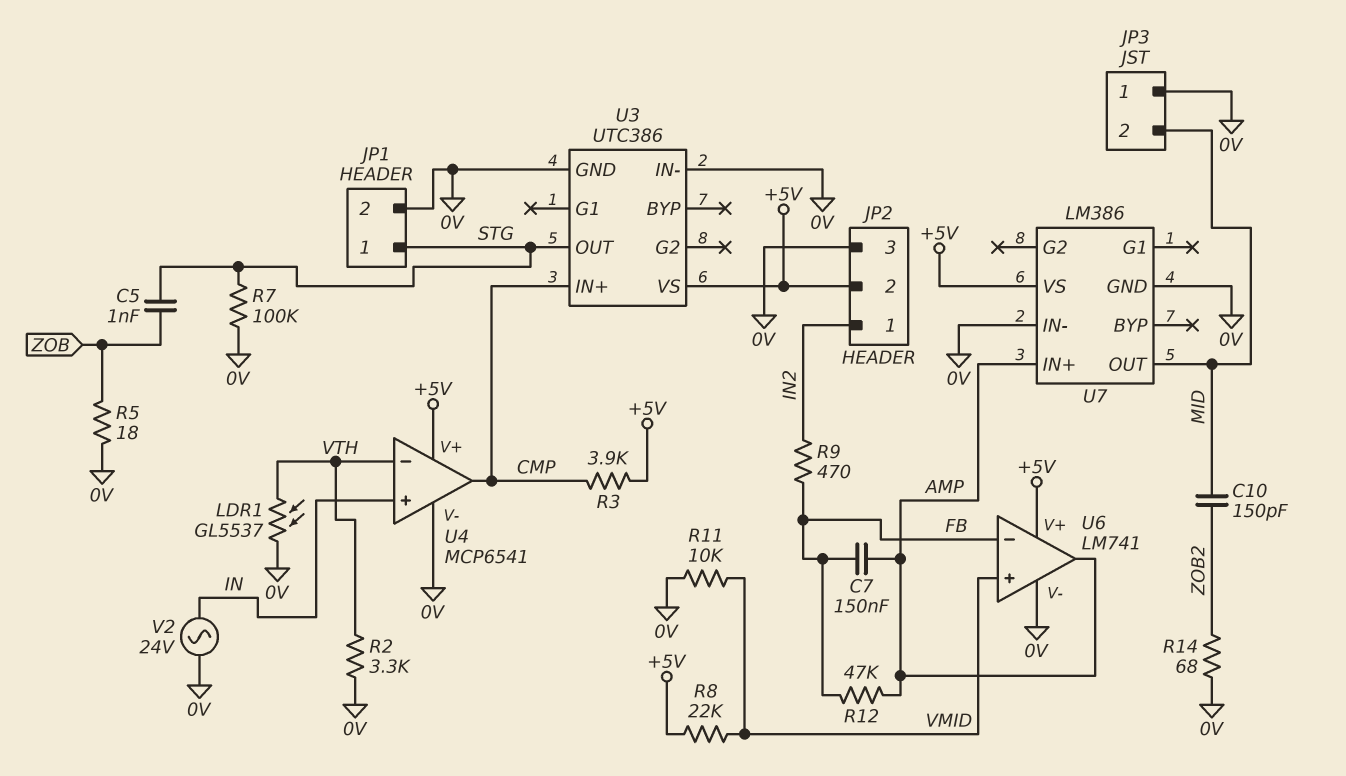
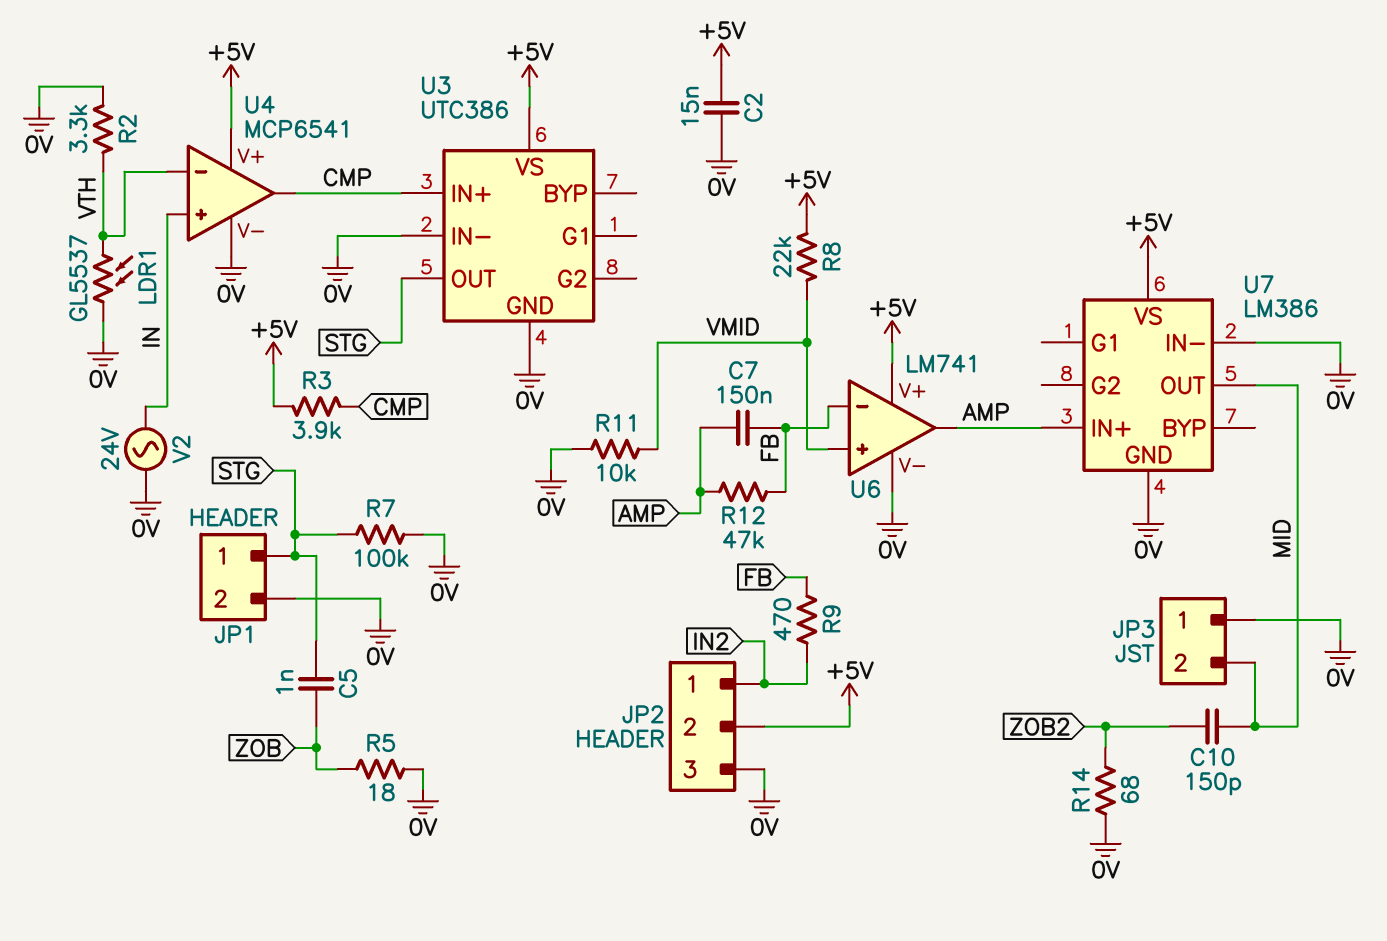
C2: none -> 15nF (+5V, 0V)

